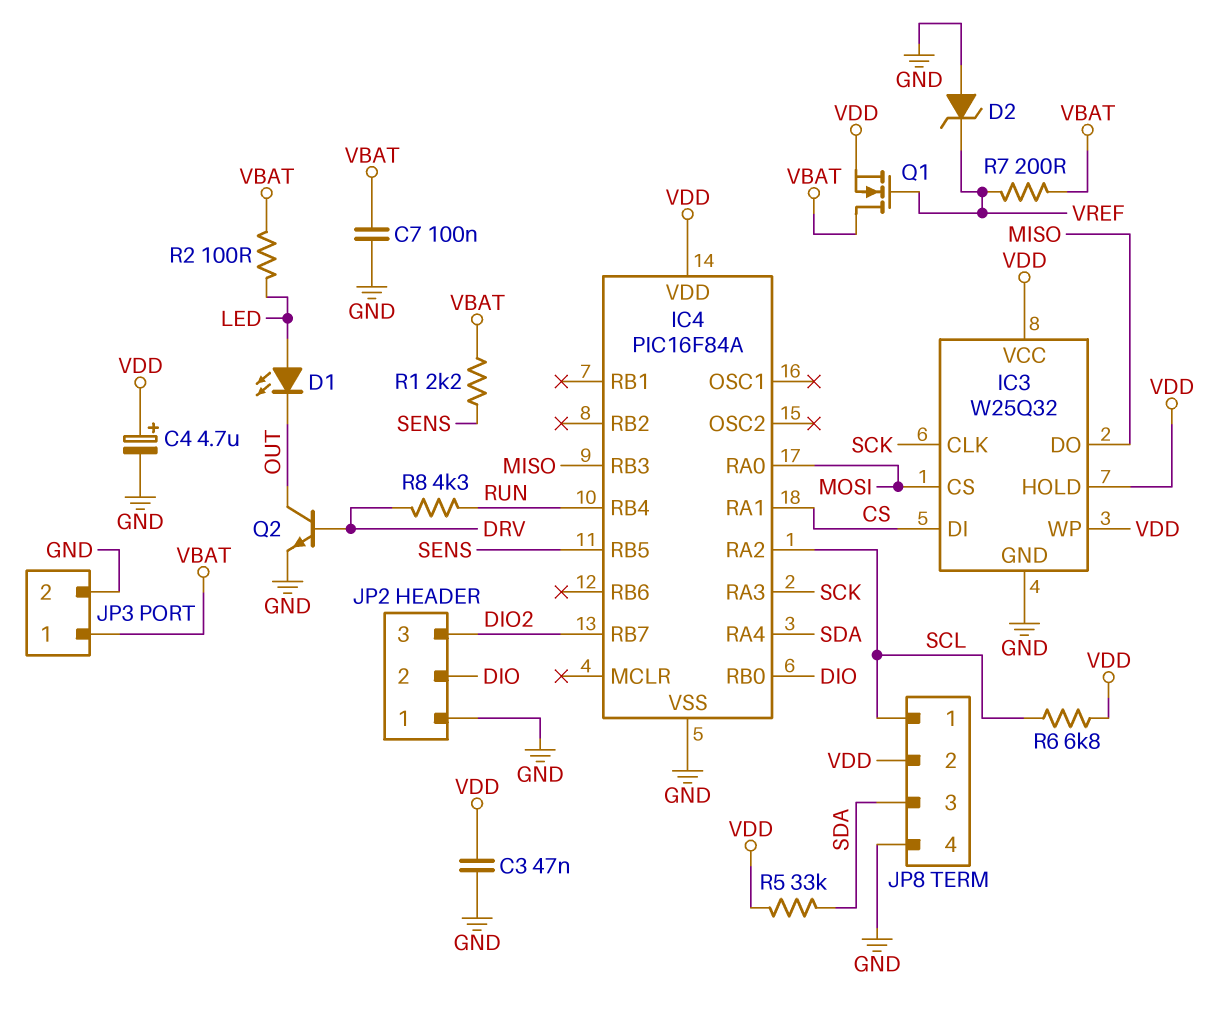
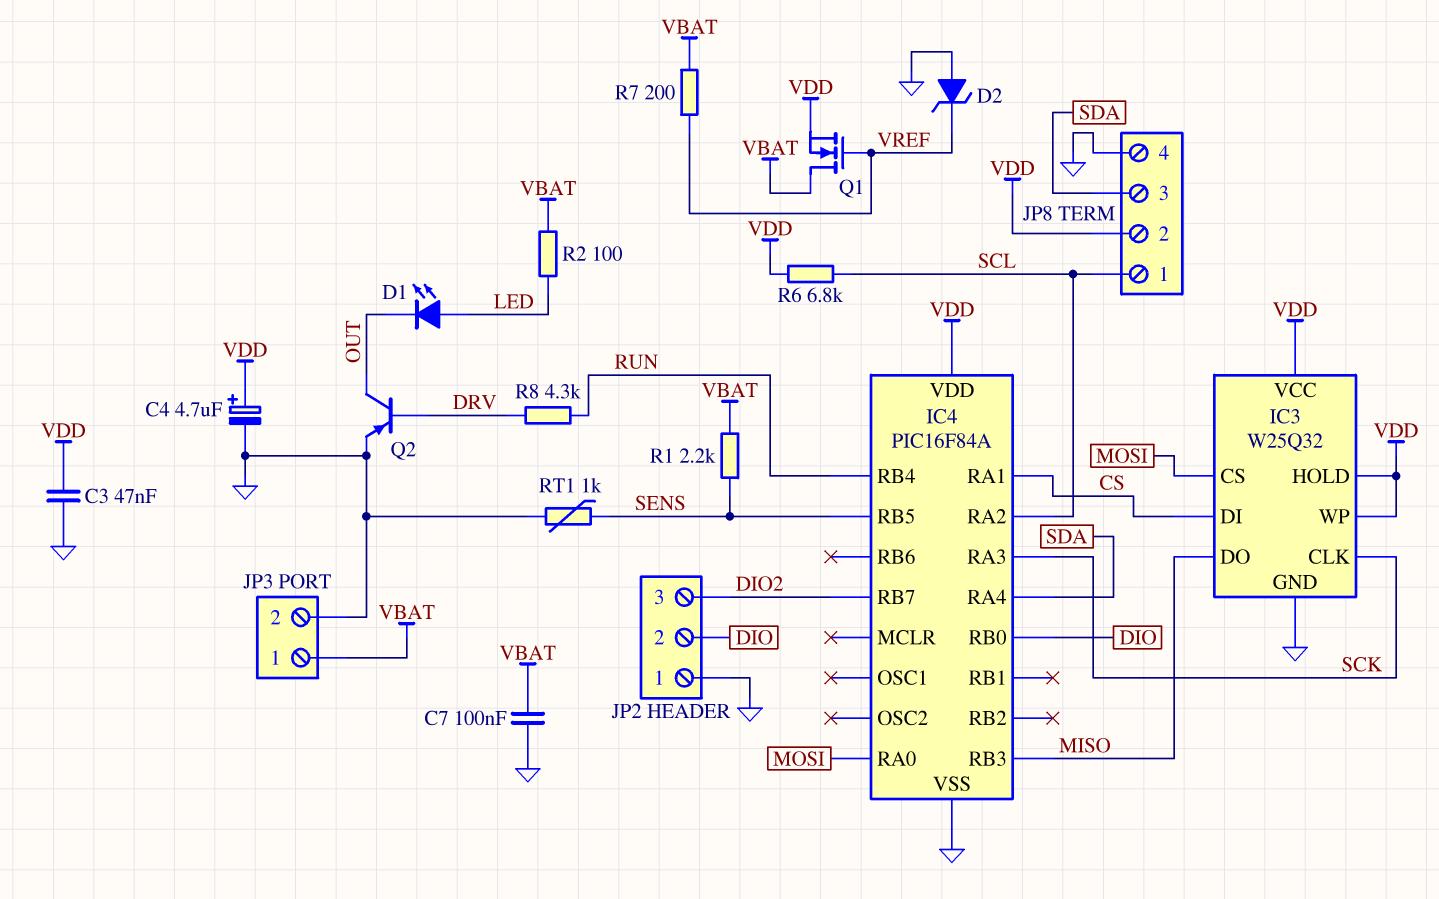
Q2: NPN (B DRV, C OUT, E GND) -> PNP (B DRV, C OUT, E GND)
R5: 33k (SDA, VDD) -> none
RT1: none -> 1k (GND, SENS)

